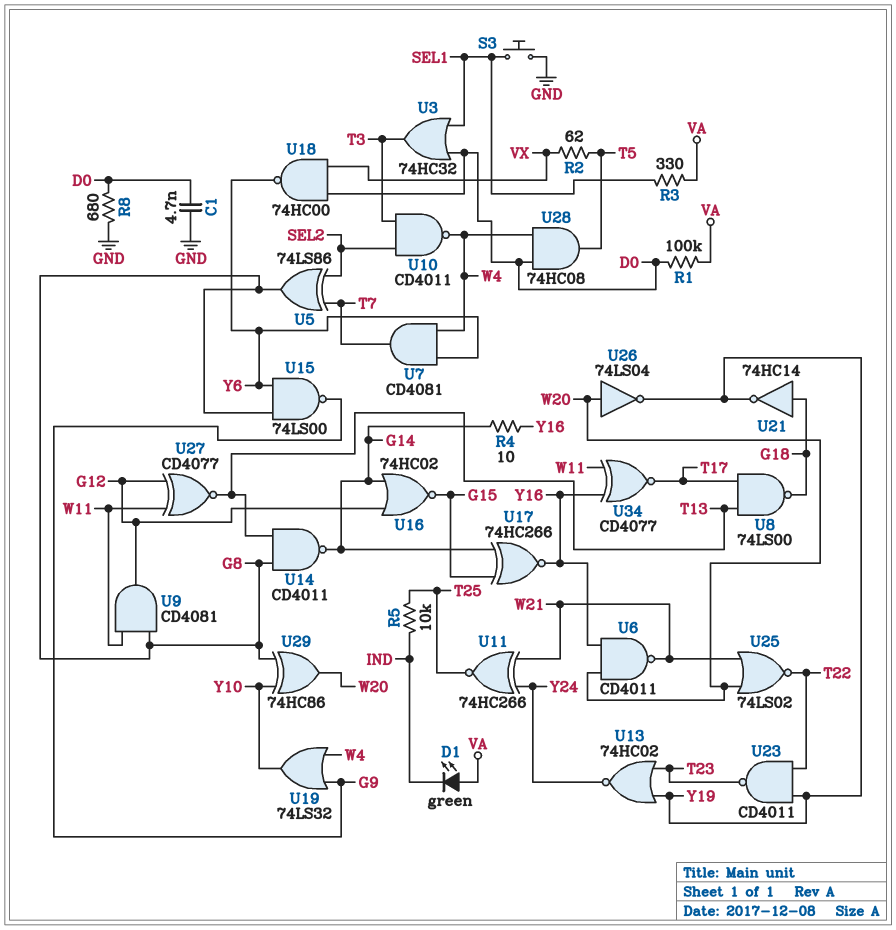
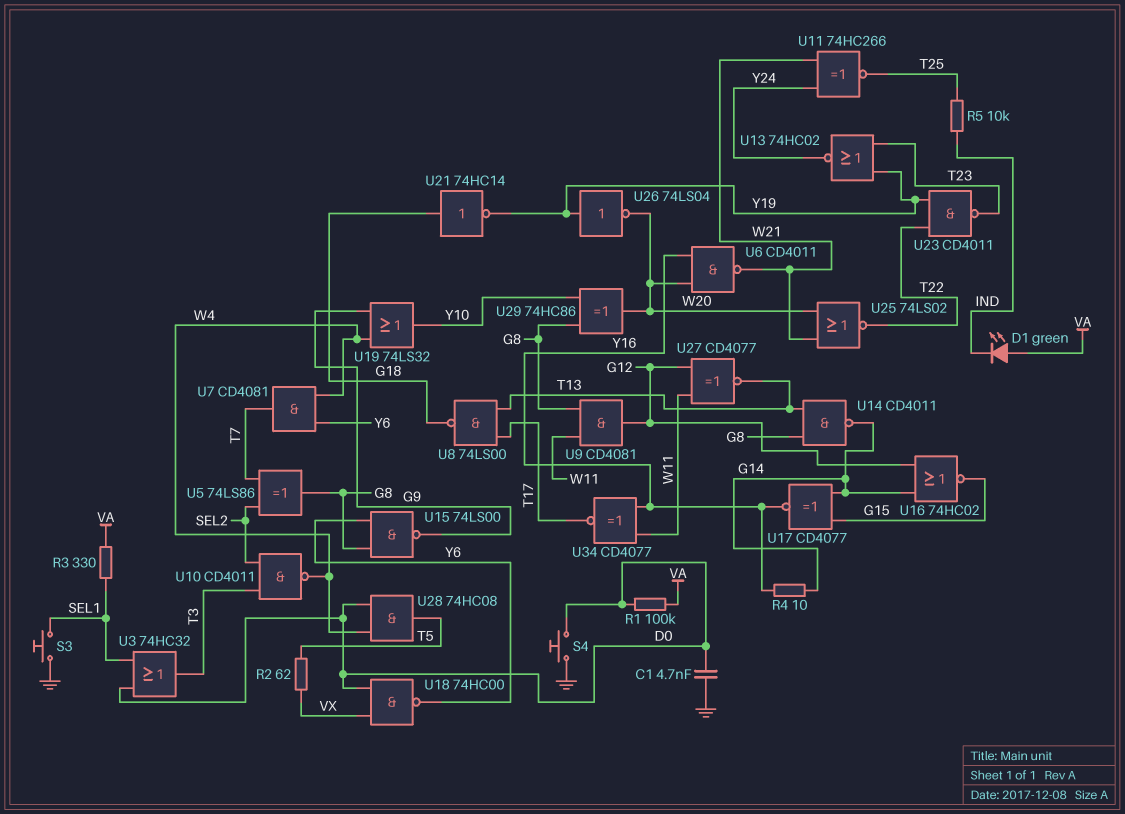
R8: 680 (D0, GND) -> none
S4: none -> button (D0, GND)
U17: XNOR 74HC266 (in G14, in G15, out Y16) -> XNOR CD4077 (in G14, in G15, out Y16)
U26: NOT 74LS04 (in W20, out Y19) -> NOT 74LS04 (in Y19, out W20)

